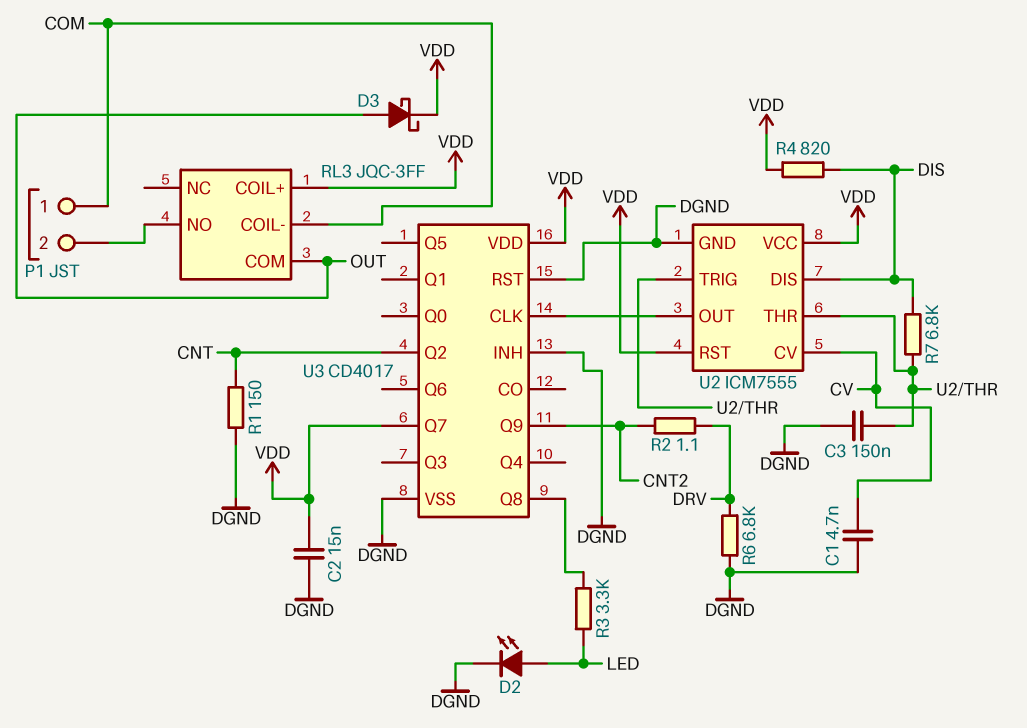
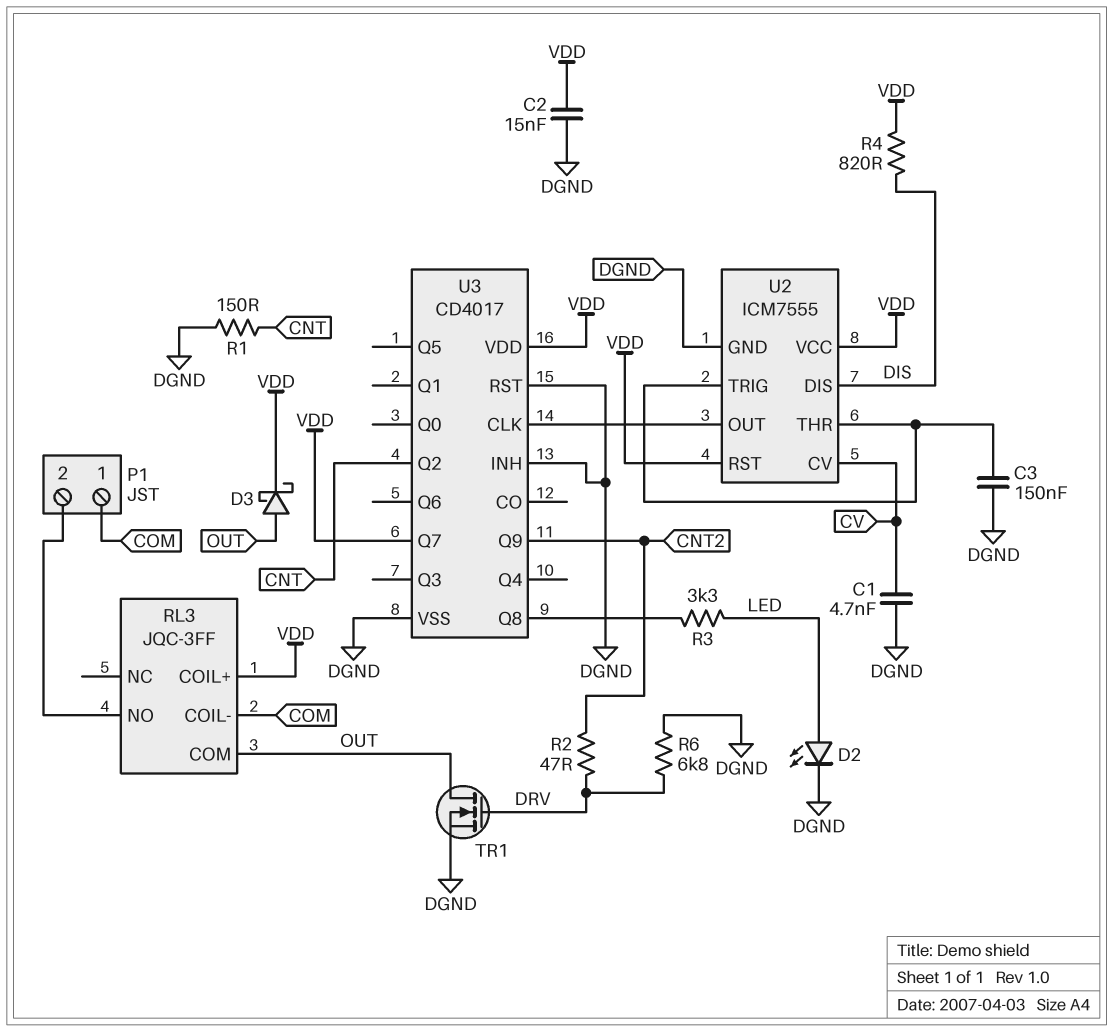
R2: 1.1 (CNT2, DRV) -> 47 (CNT2, DRV)
R7: 6.8k (DIS, U2/THR) -> none
TR1: none -> NMOS (G DRV, D OUT, S DGND)

